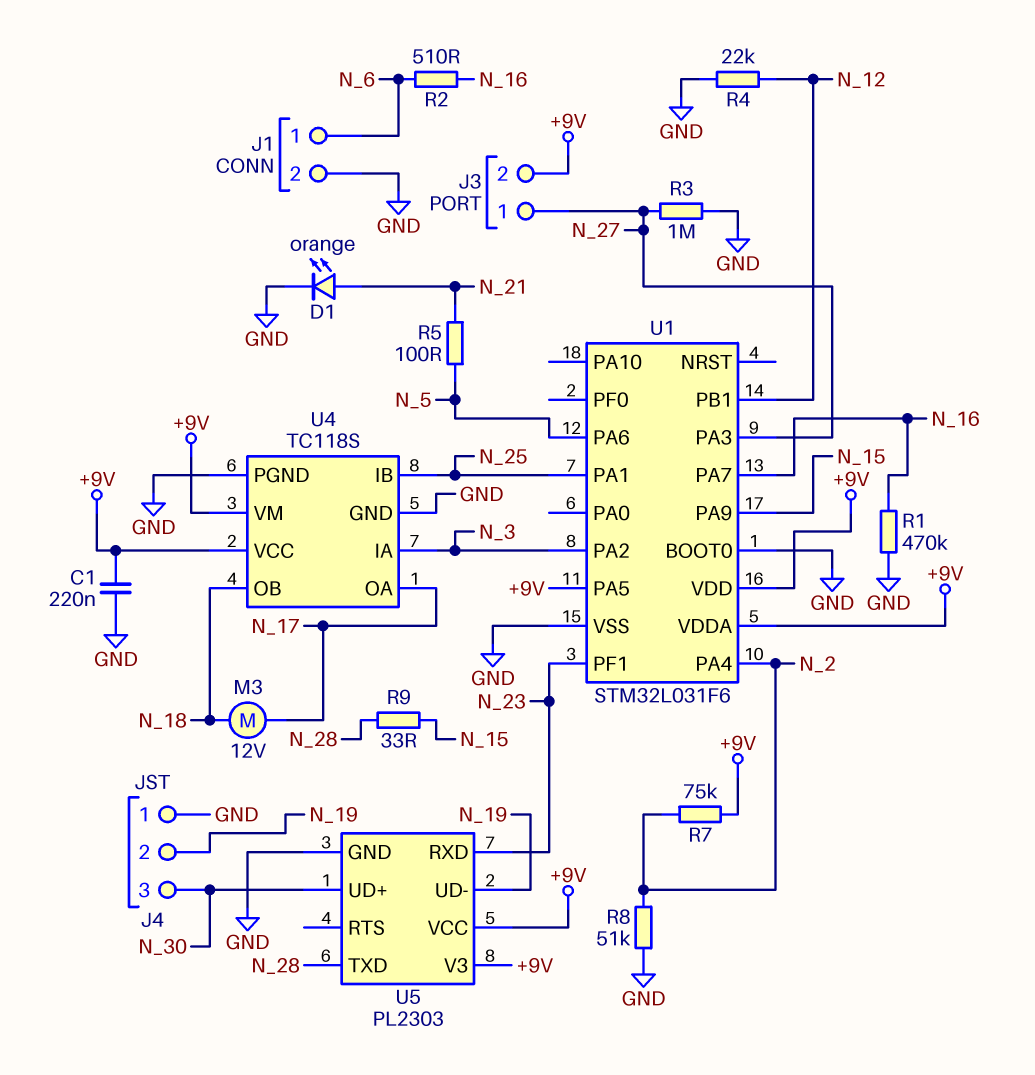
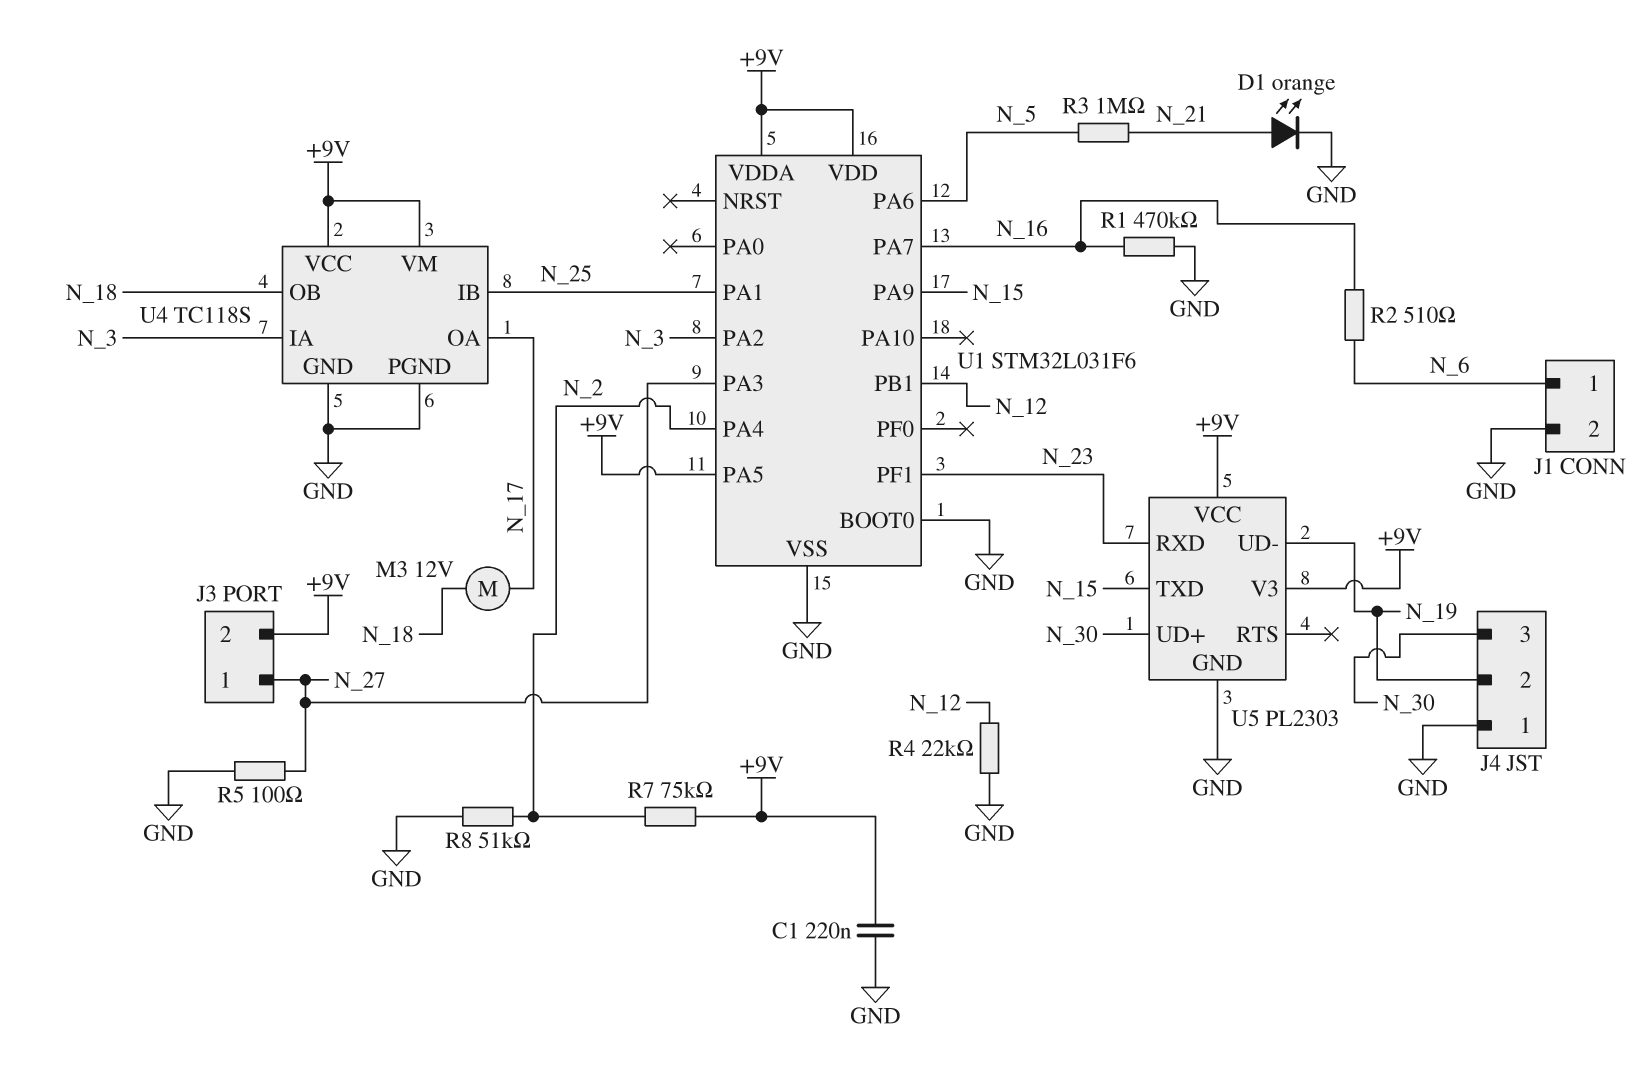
R3: 1M (GND, N_27) -> 1M (N_5, N_21)
R5: 100 (N_5, N_21) -> 100 (GND, N_27)
R9: 33 (N_15, N_28) -> none
U5 pin TXD: N_28 -> N_15

